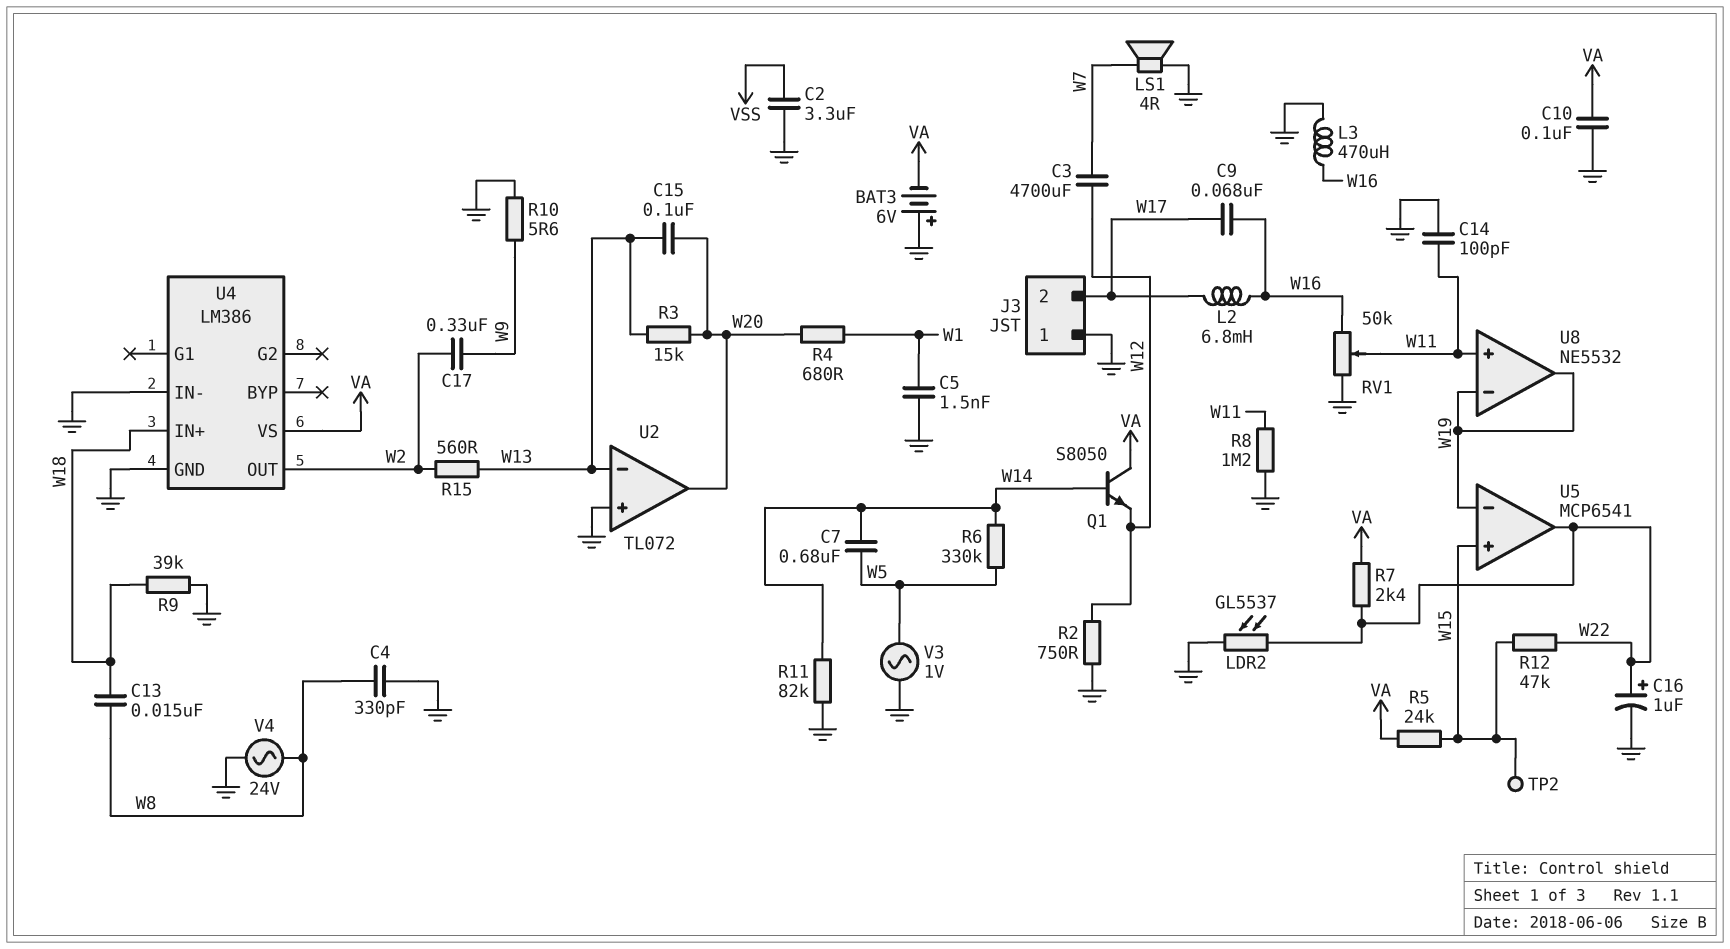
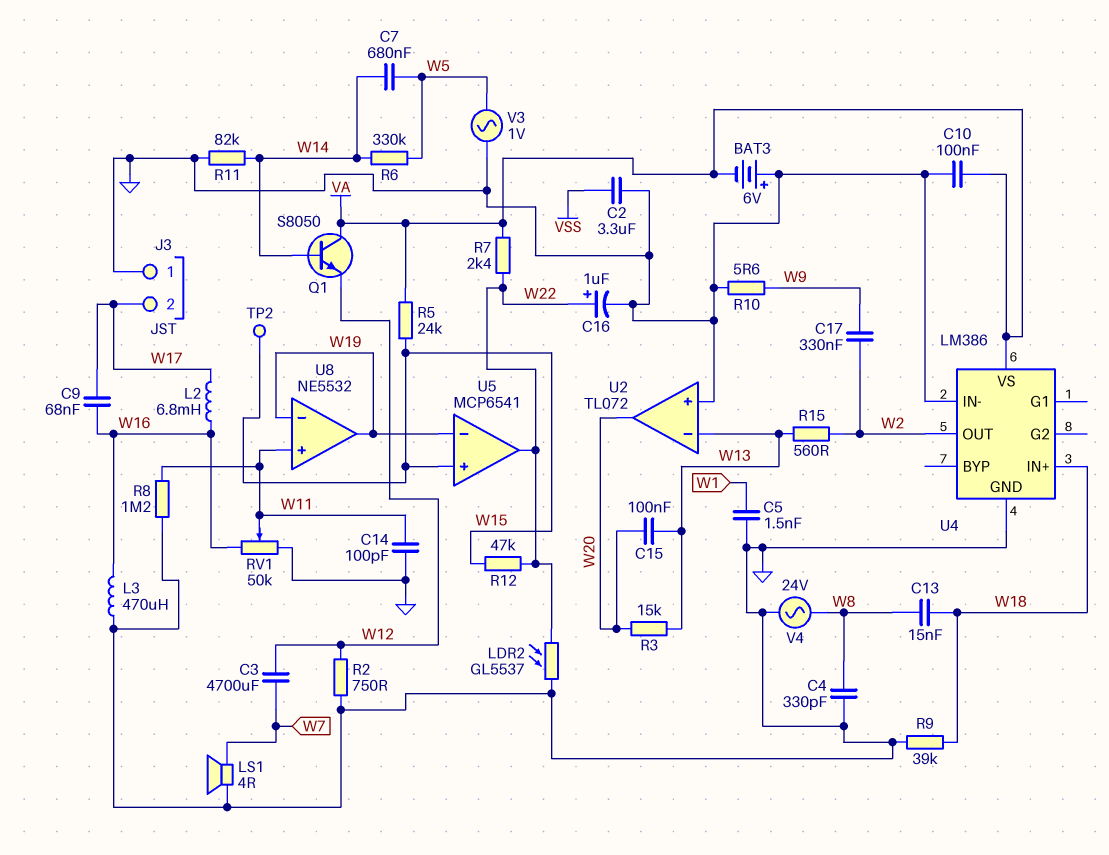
R4: 680 (W1, W20) -> none

